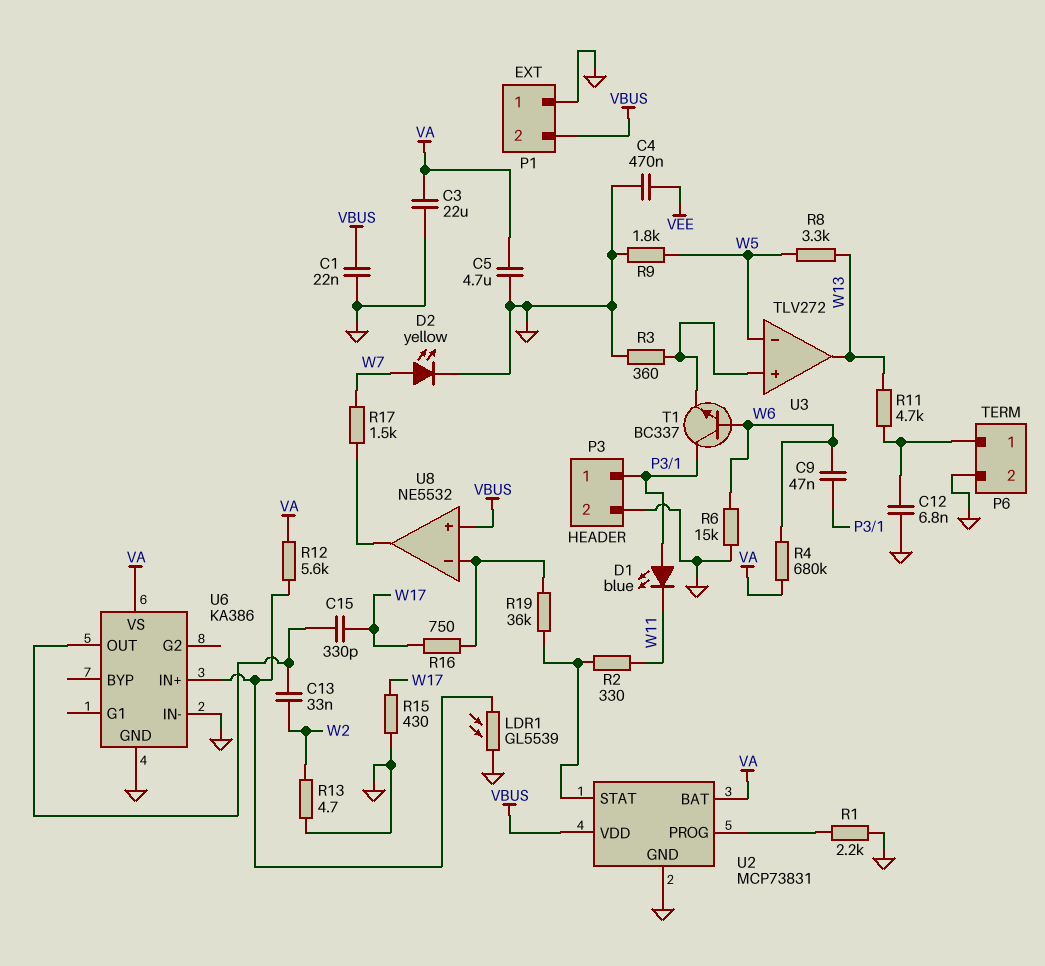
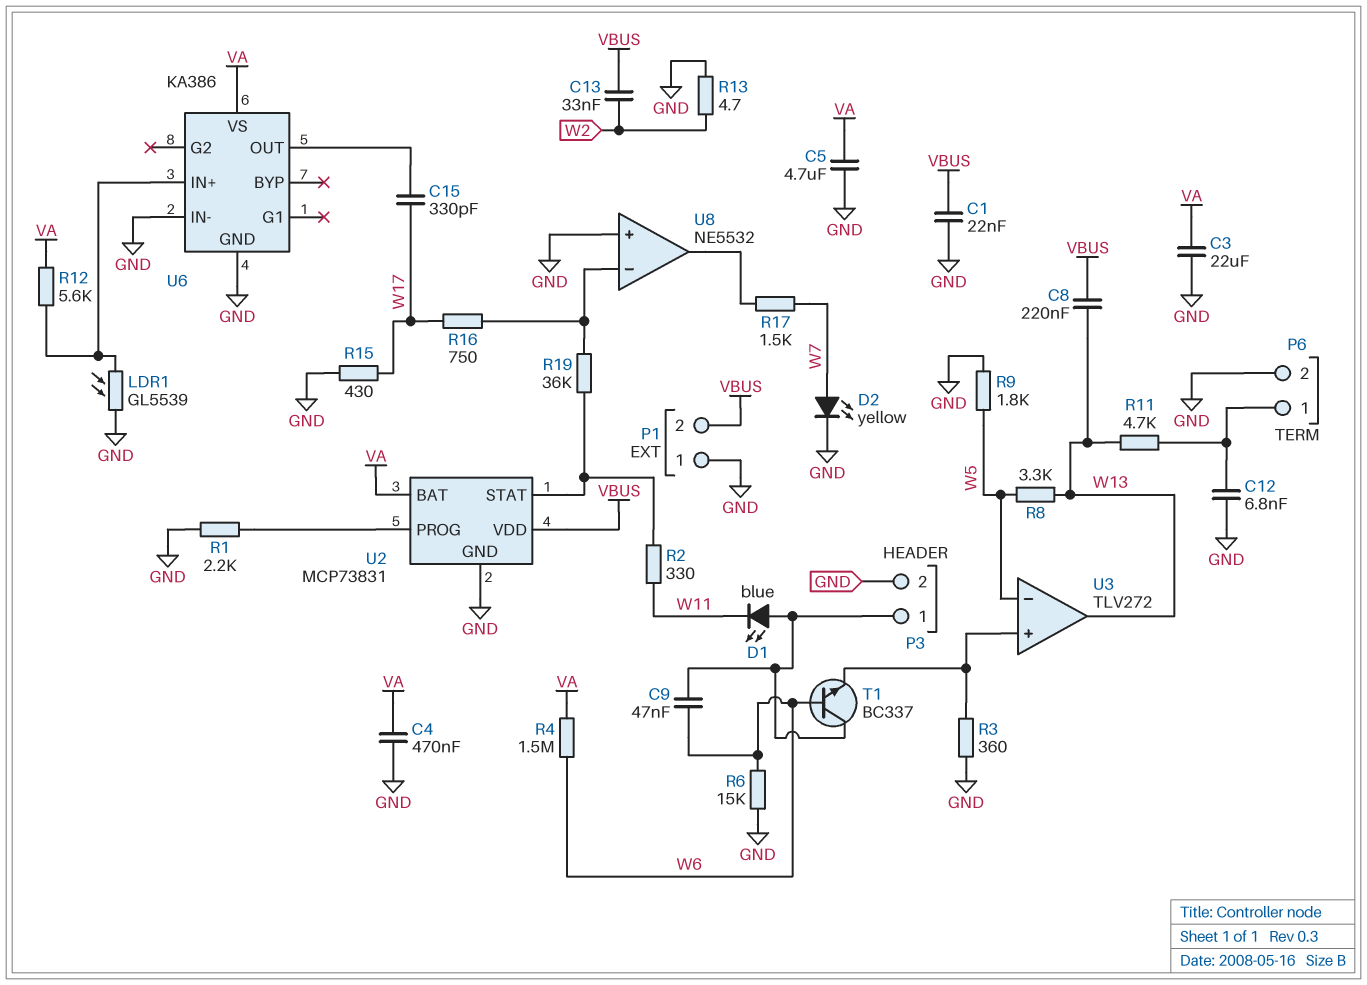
C4: 470nF (GND, VEE) -> 470nF (GND, VA)
C8: none -> 220nF (VBUS, W13)
C13: 33nF (U6/OUT, W2) -> 33nF (VBUS, W2)
R4: 680k (VA, W6) -> 1.5M (VA, W6)
U8 pin in+: VBUS -> GND

